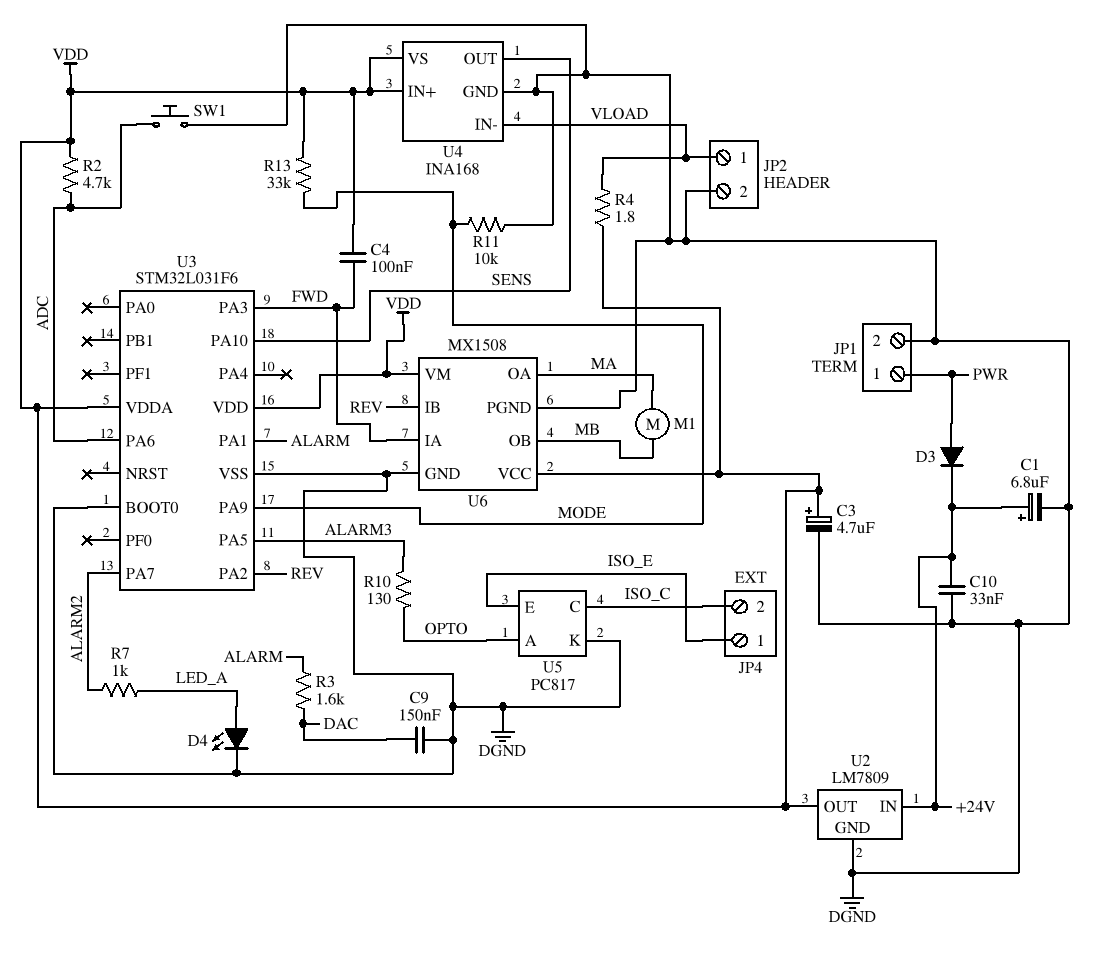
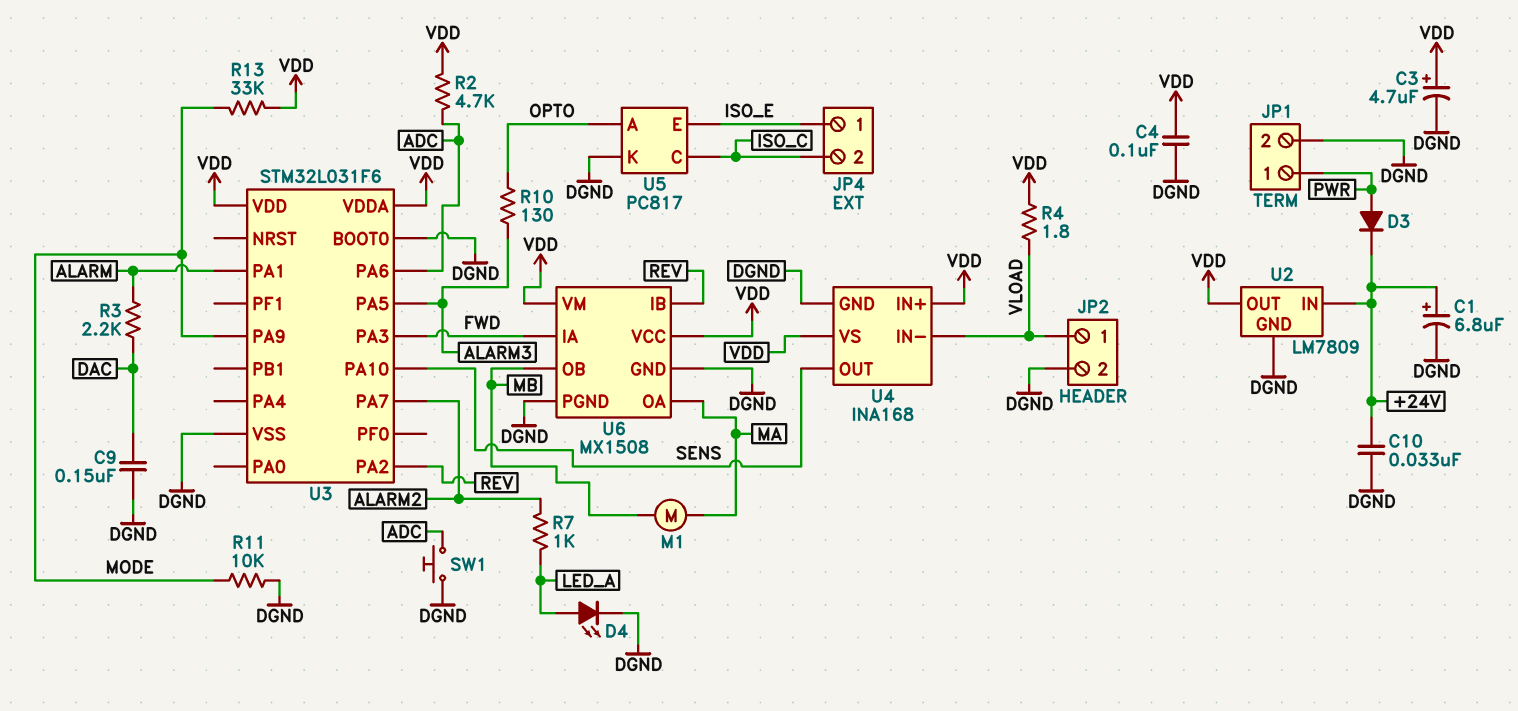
C4: 100nF (FWD, VDD) -> 100nF (DGND, VDD)
R3: 1.6k (ALARM, DAC) -> 2.2k (ALARM, DAC)

